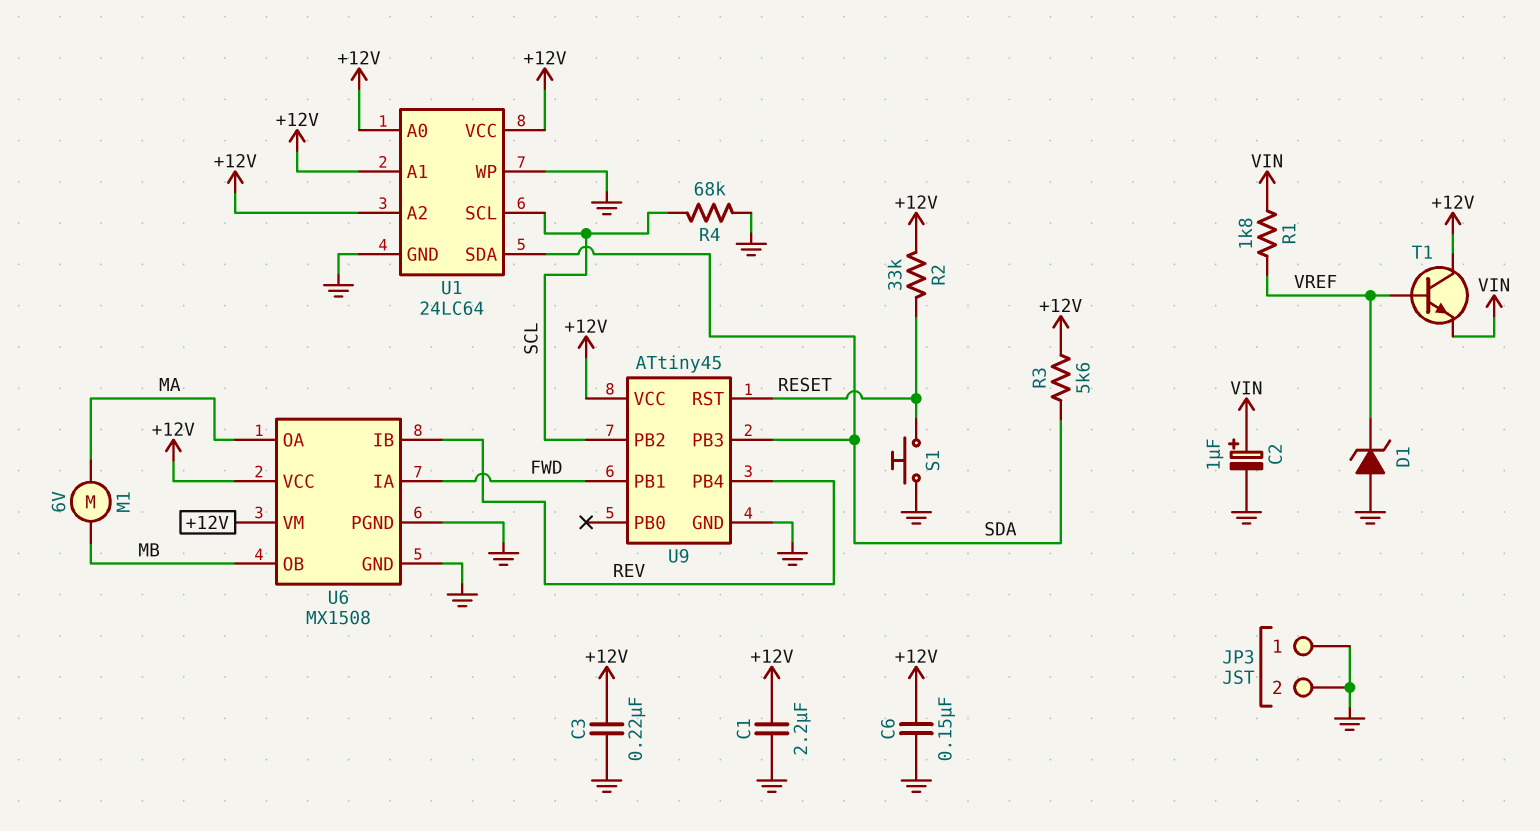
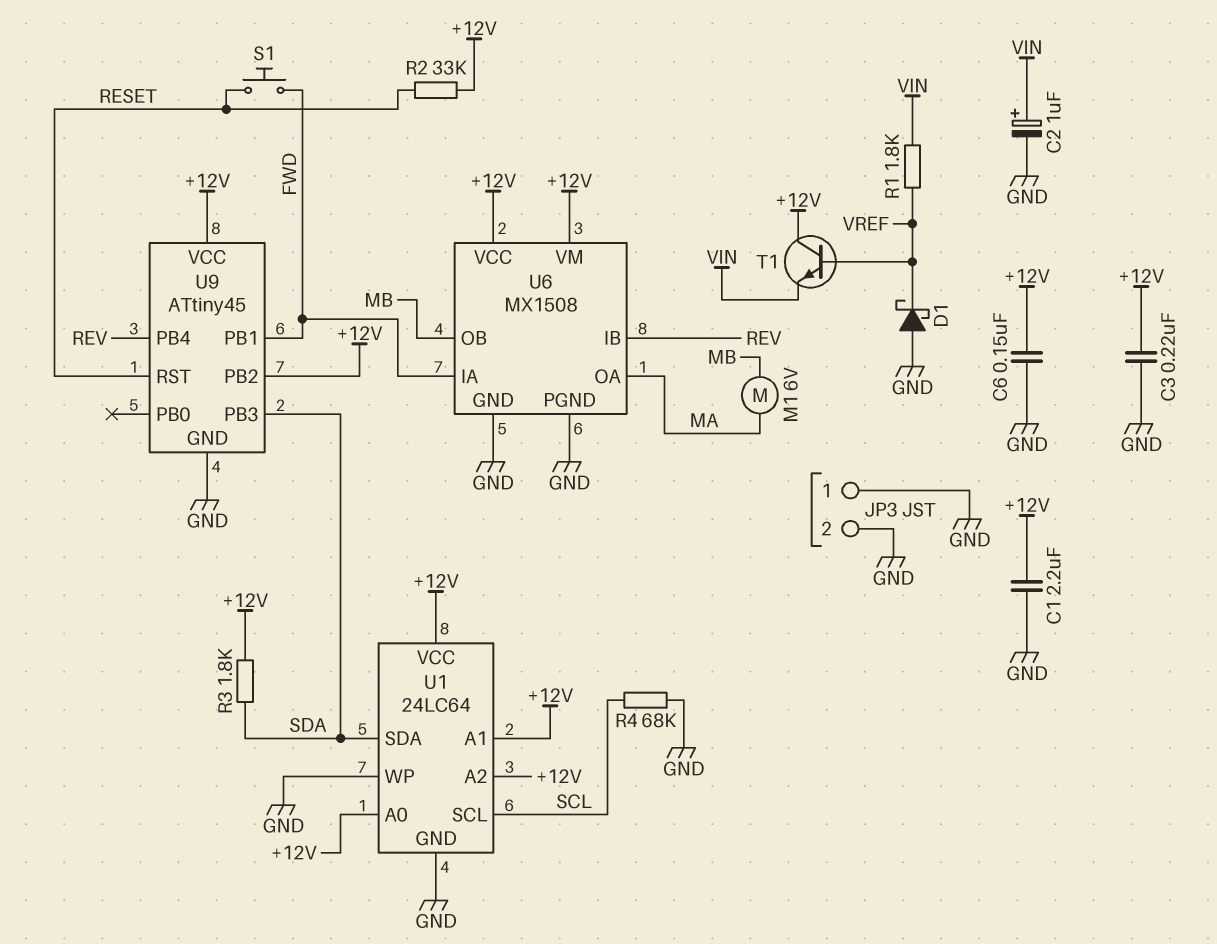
D1: zener (A GND, K VREF) -> schottky (A GND, K VREF)
R3: 5.6k (+12V, SDA) -> 1.8k (+12V, SDA)
S1: button (GND, RESET) -> button (FWD, RESET)
U9 pin PB2: SCL -> +12V

